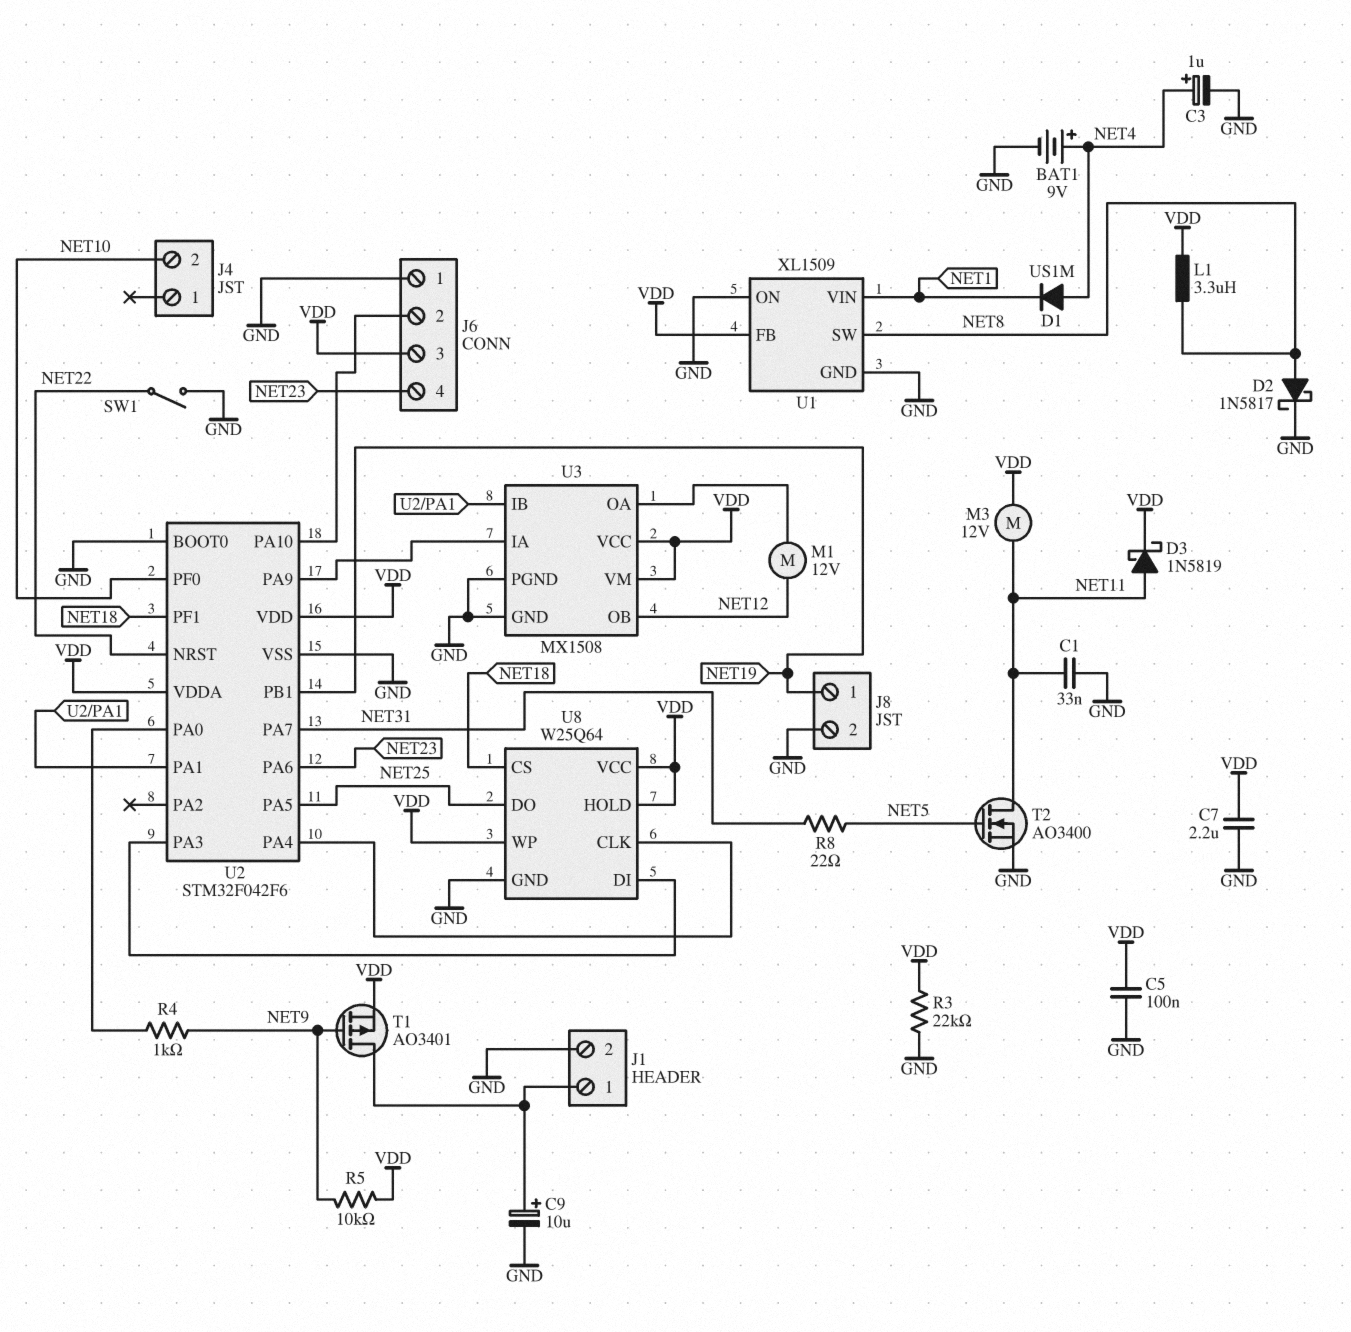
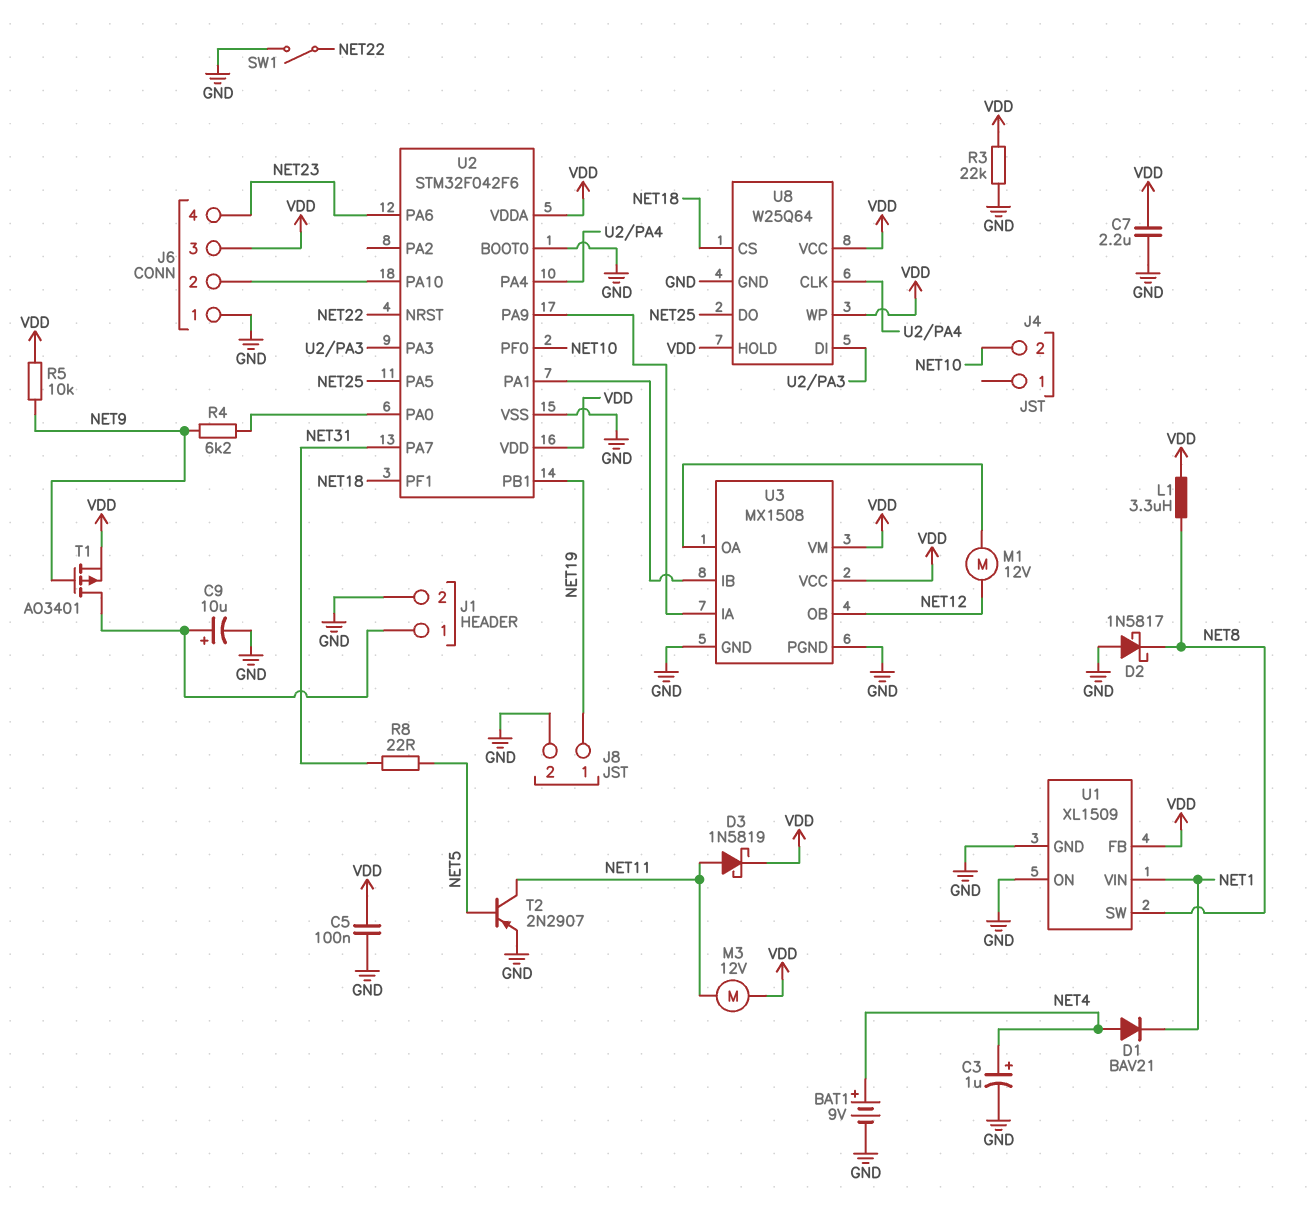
C1: 33nF (GND, NET11) -> none
D1: diode US1M (A NET4, K NET1) -> diode BAV21 (A NET4, K NET1)
D2: schottky 1N5817 (A NET8, K GND) -> schottky 1N5817 (A GND, K NET8)
R4: 1k (NET9, U2/PA0) -> 6.2k (NET9, U2/PA0)
T2: NMOS AO3400 (G NET5, D NET11, S GND) -> PNP 2N2907 (B NET5, C NET11, E GND)

